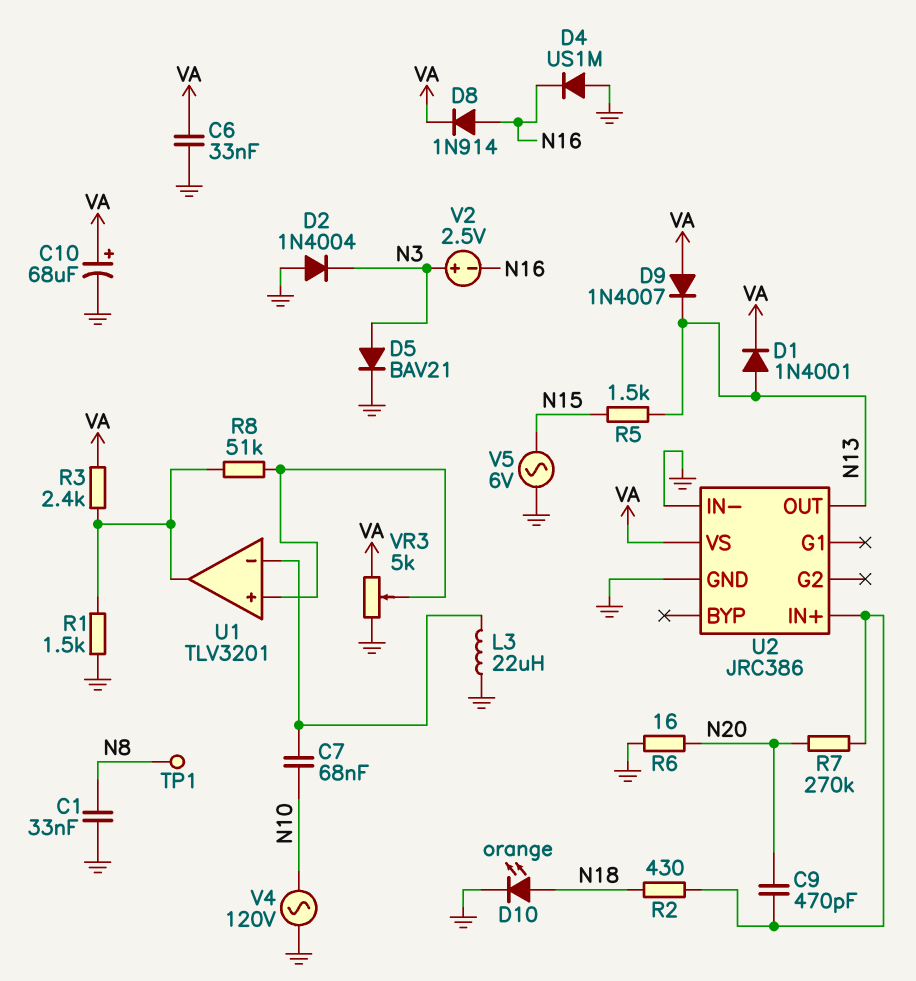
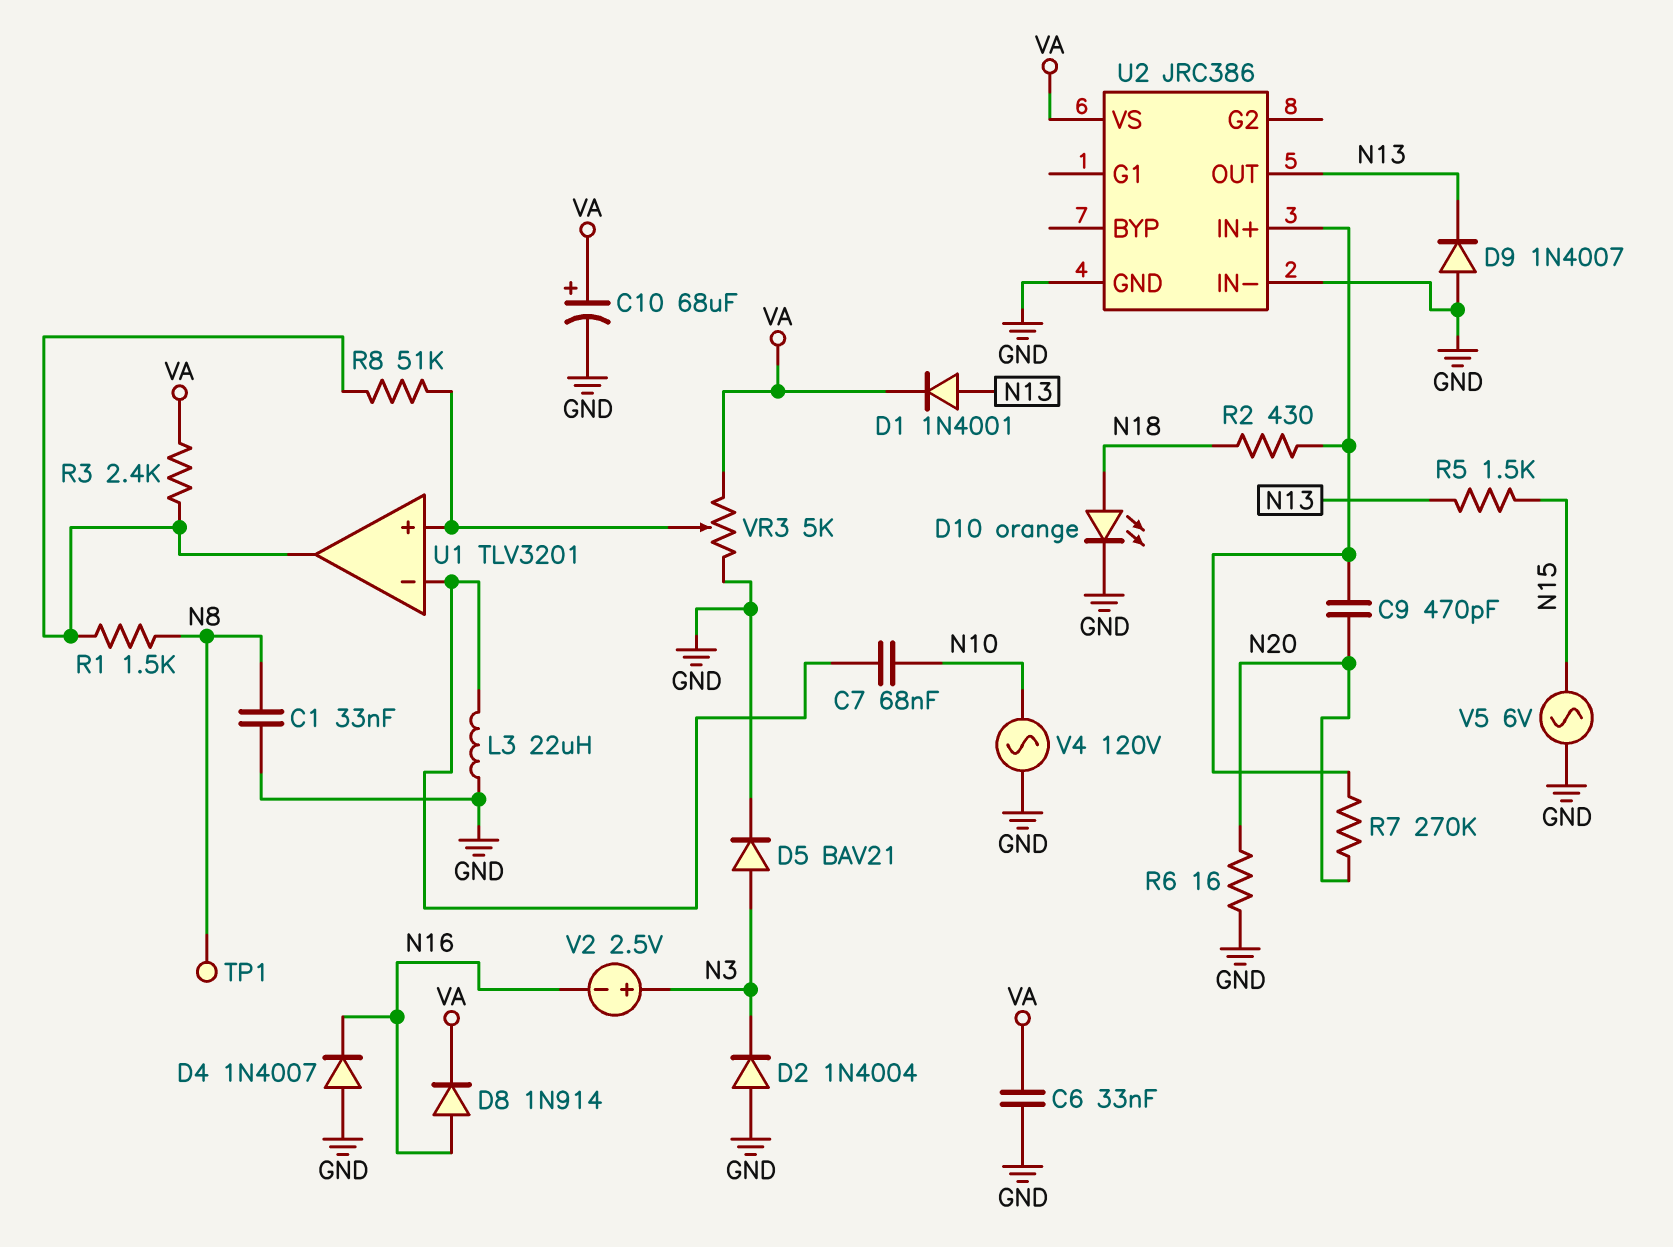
D4: diode US1M (A GND, K N16) -> diode 1N4007 (A GND, K N16)
D9: diode 1N4007 (A VA, K N13) -> diode 1N4007 (A GND, K N13)
R1: 1.5k (GND, U1/out) -> 1.5k (N8, U1/out)

